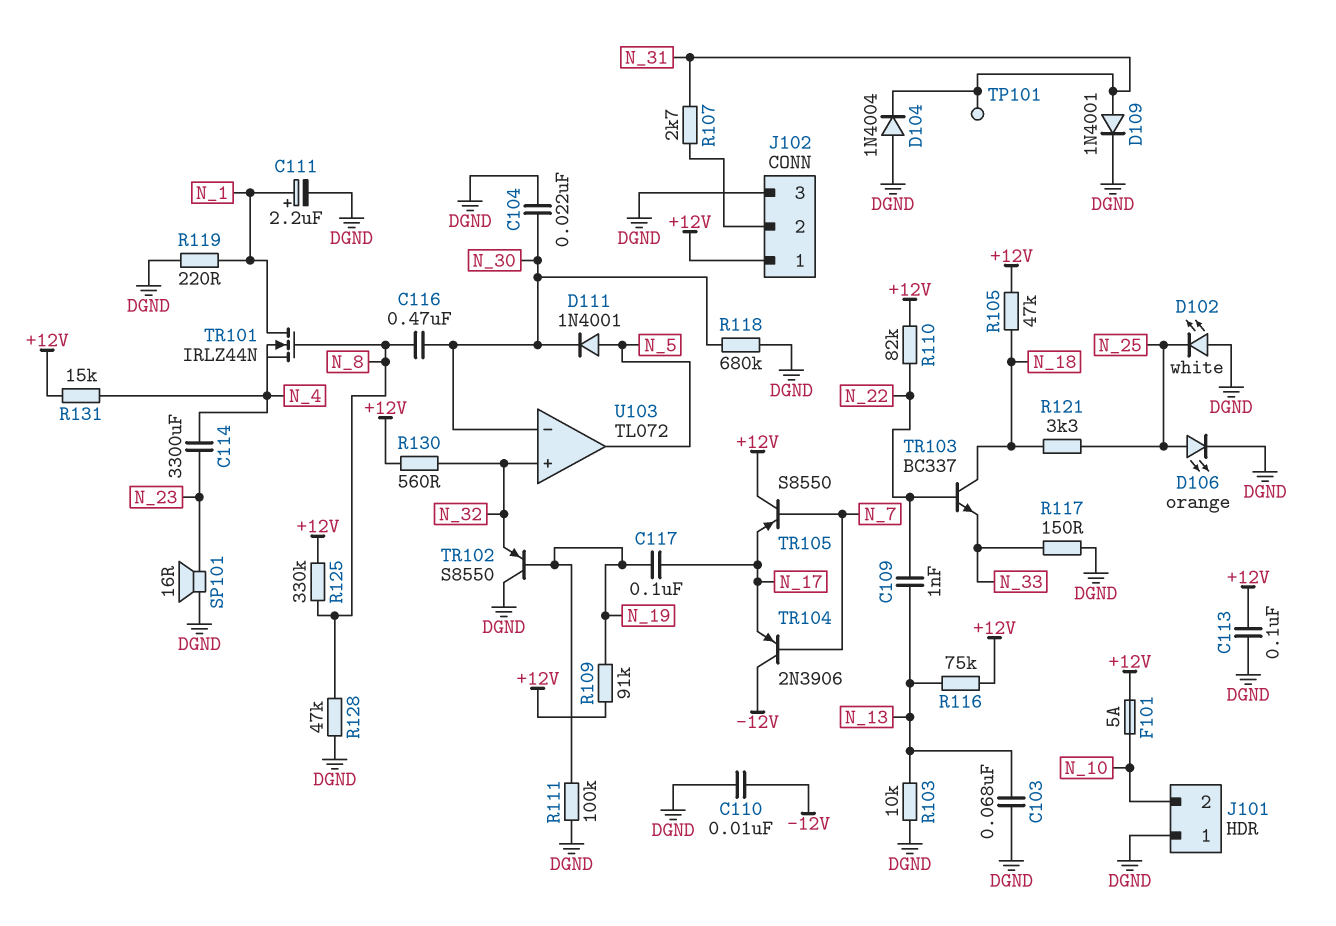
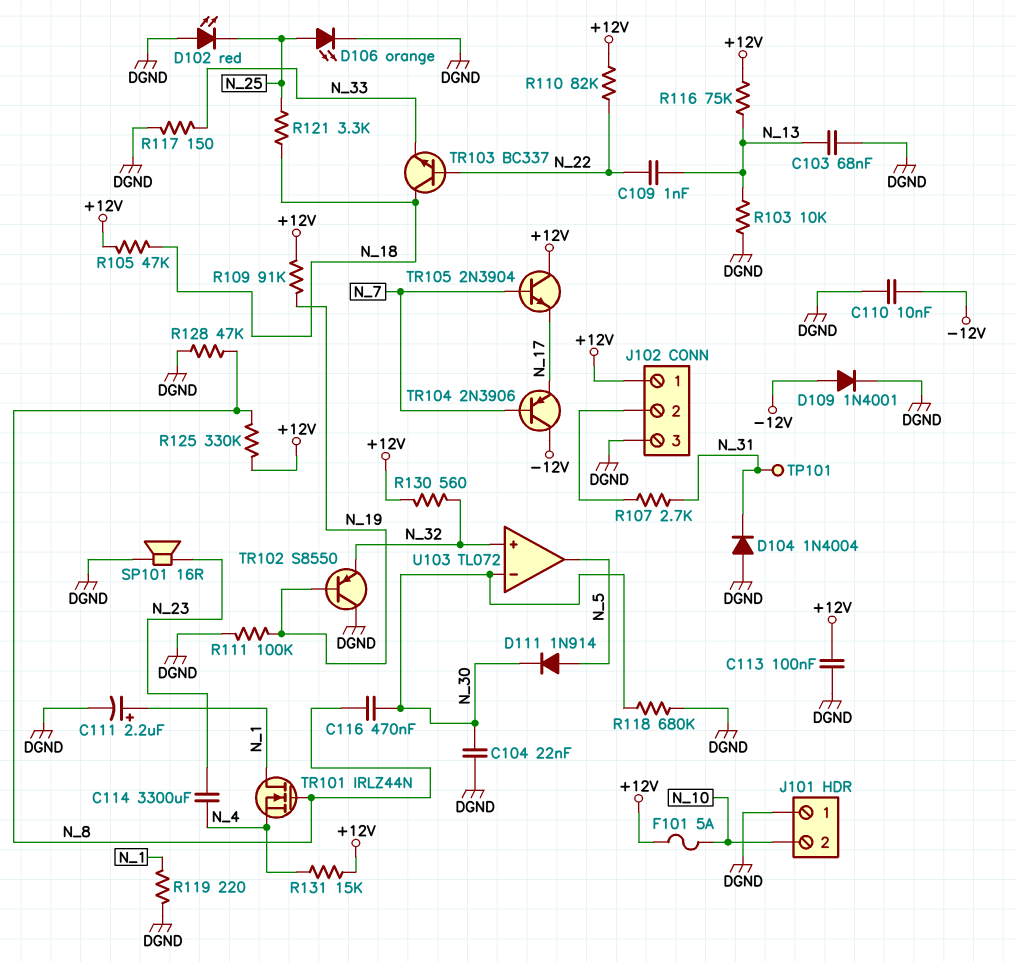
C117: 100nF (N_17, N_19) -> none
D102: LED white (A DGND, K N_25) -> LED red (A DGND, K N_25)
D109: diode 1N4001 (A N_31, K DGND) -> diode 1N4001 (A -12V, K DGND)
D111: diode 1N4001 (A N_5, K N_30) -> diode 1N914 (A N_5, K N_30)
TR105: PNP S8550 (B N_7, C +12V, E N_17) -> NPN 2N3904 (B N_7, C +12V, E N_17)

